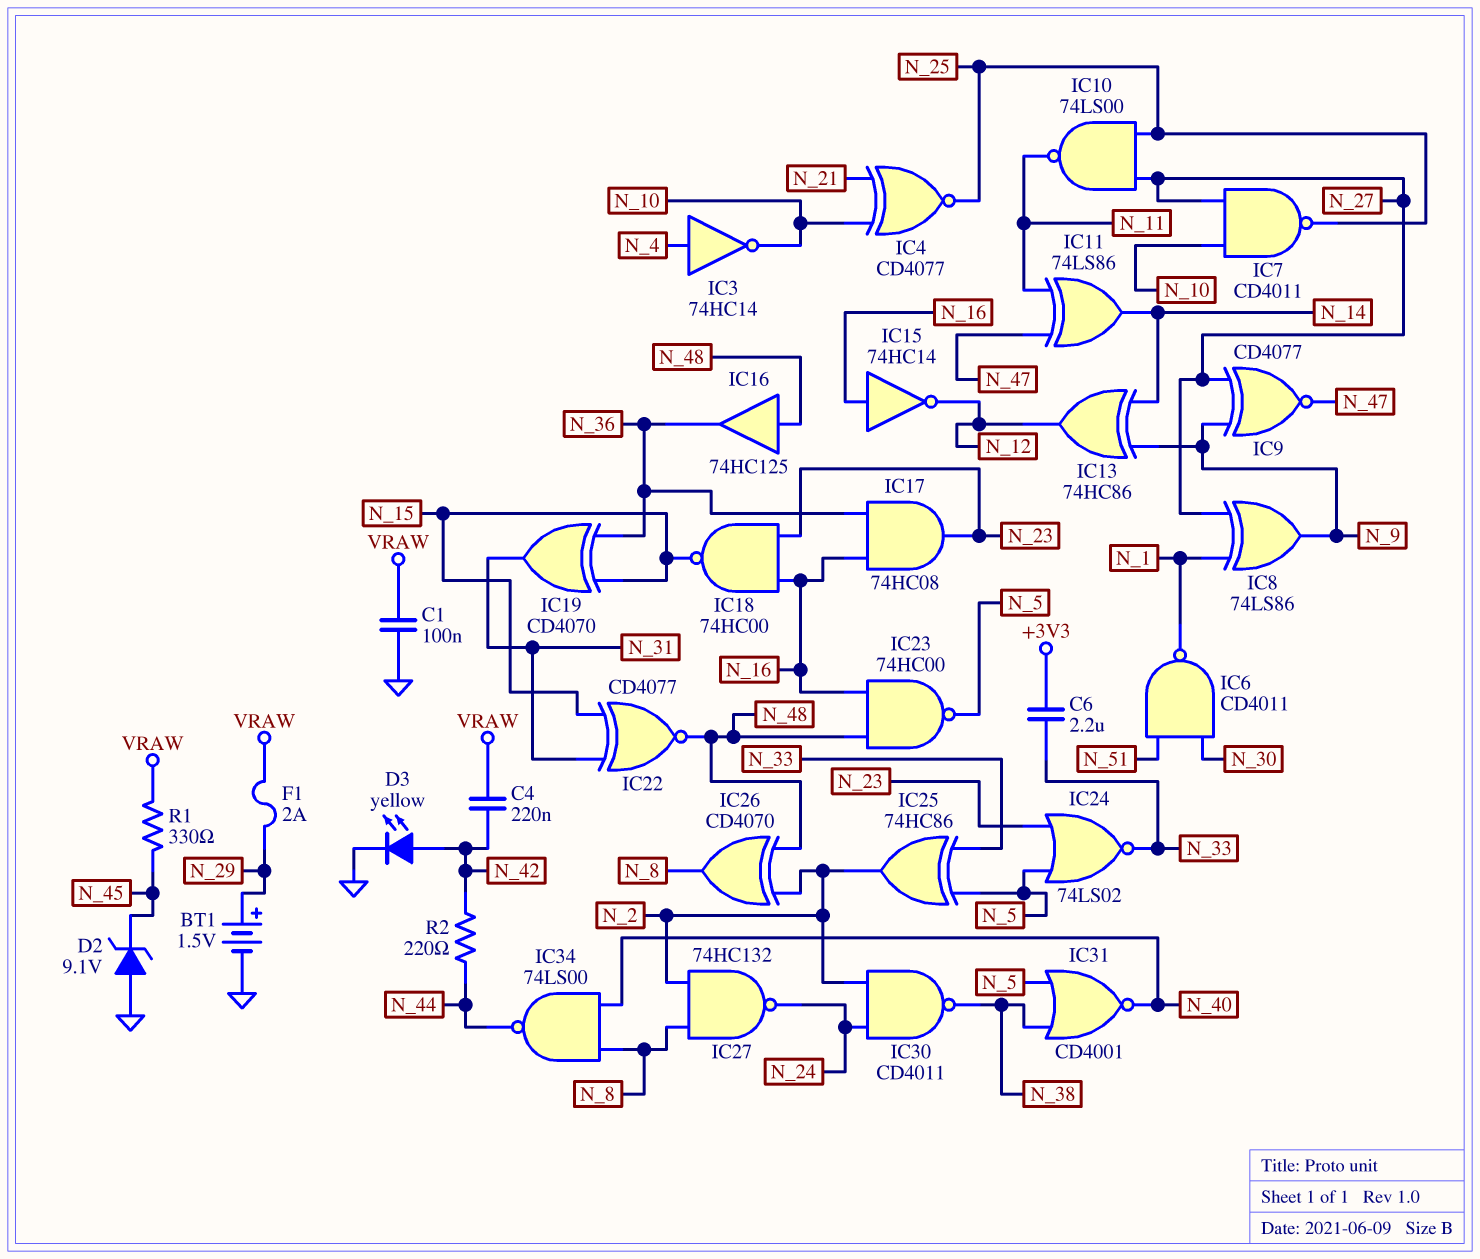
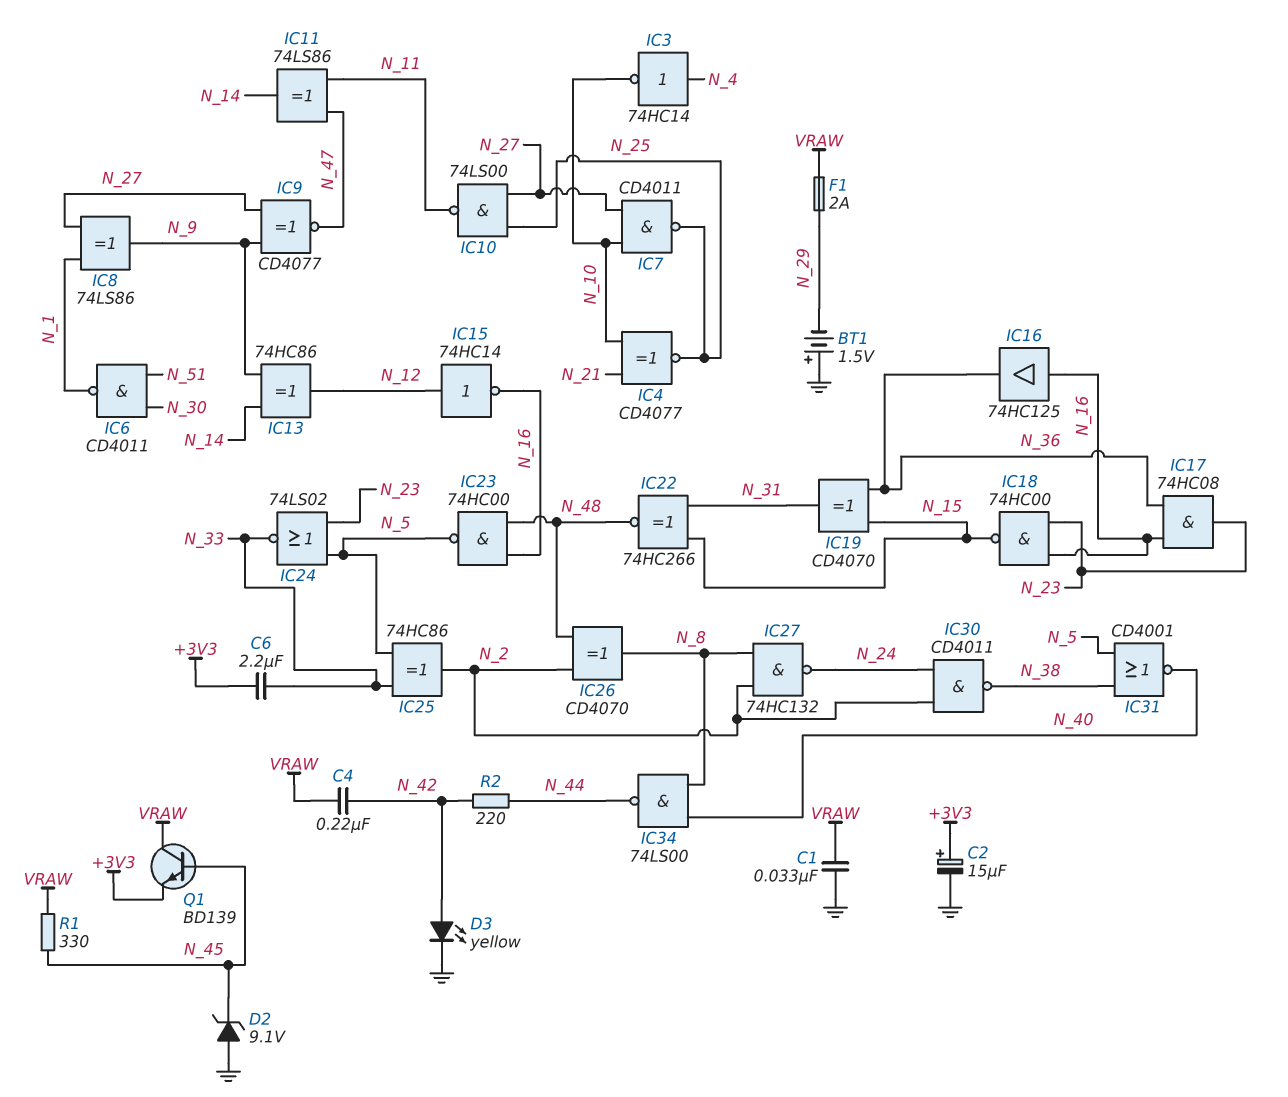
BT1: 1.5V (plus N_29, minus GND) -> 1.5V (plus GND, minus N_29)
C1: 100nF (GND, VRAW) -> 33nF (GND, VRAW)
C2: none -> 15uF (plus +3V3, minus GND)
IC15: NOT 74HC14 (in N_16, out N_12) -> NOT 74HC14 (in N_12, out N_16)
IC16: buffer 74HC125 (in N_48, out N_36) -> buffer 74HC125 (in N_16, out N_36)
IC22: XNOR CD4077 (in N_15, in N_31, out N_48) -> XNOR 74HC266 (in N_15, in N_31, out N_48)
Q1: none -> NPN BD139 (B N_45, C VRAW, E +3V3)

